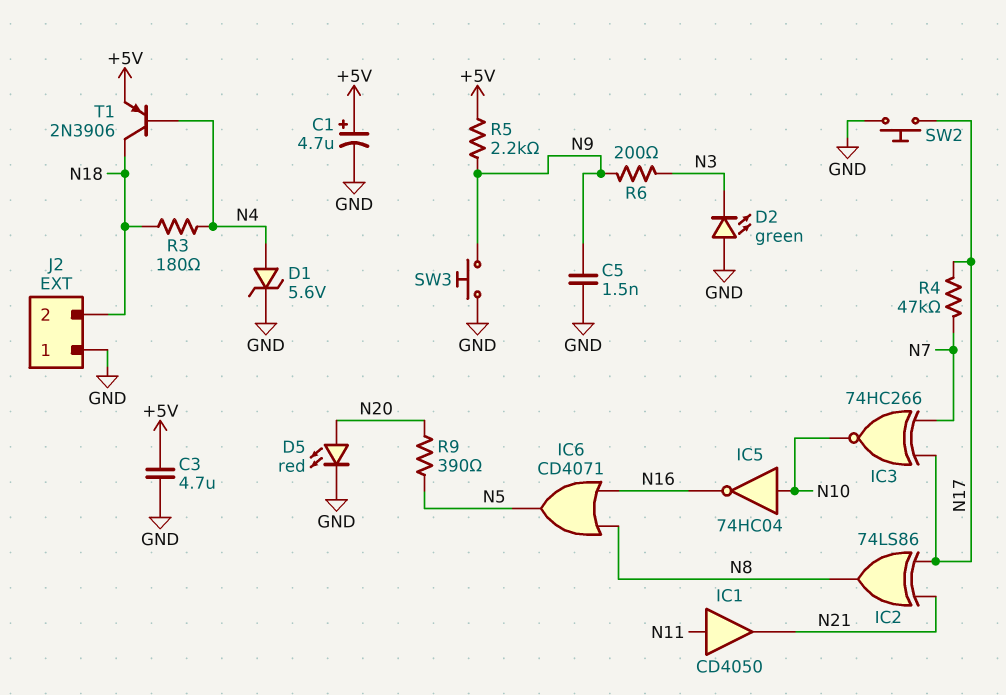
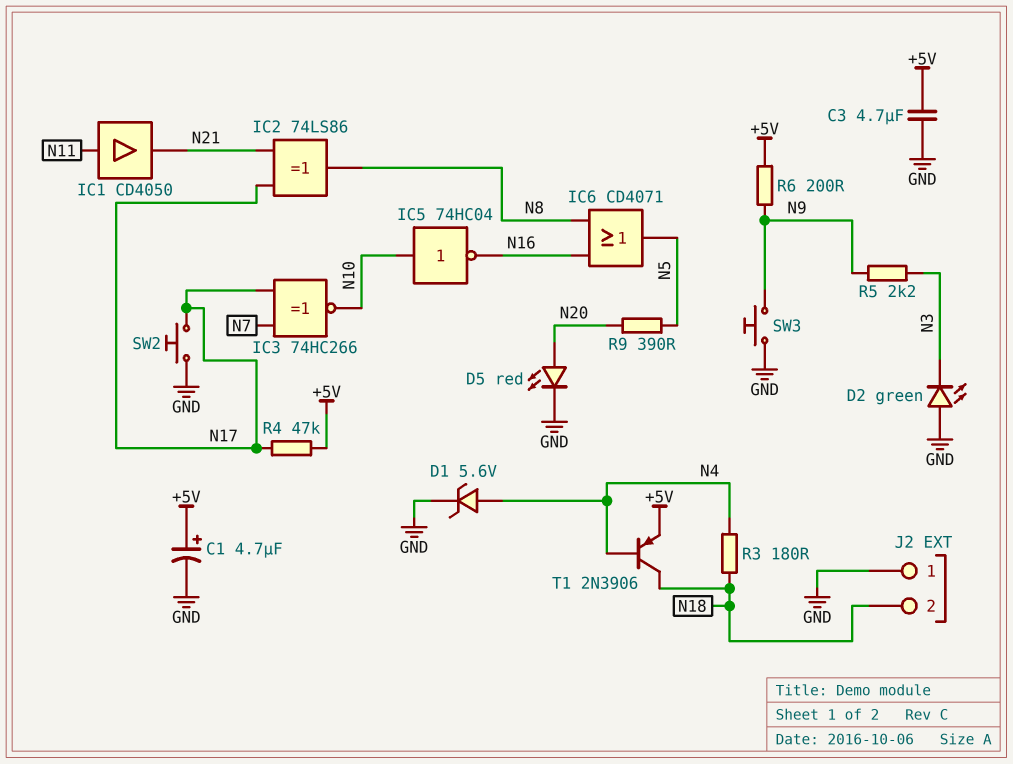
C5: 1.5nF (GND, N9) -> none
R4: 47k (N7, N17) -> 47k (+5V, N17)
R5: 2.2k (+5V, N9) -> 2.2k (N3, N9)
R6: 200 (N3, N9) -> 200 (+5V, N9)

